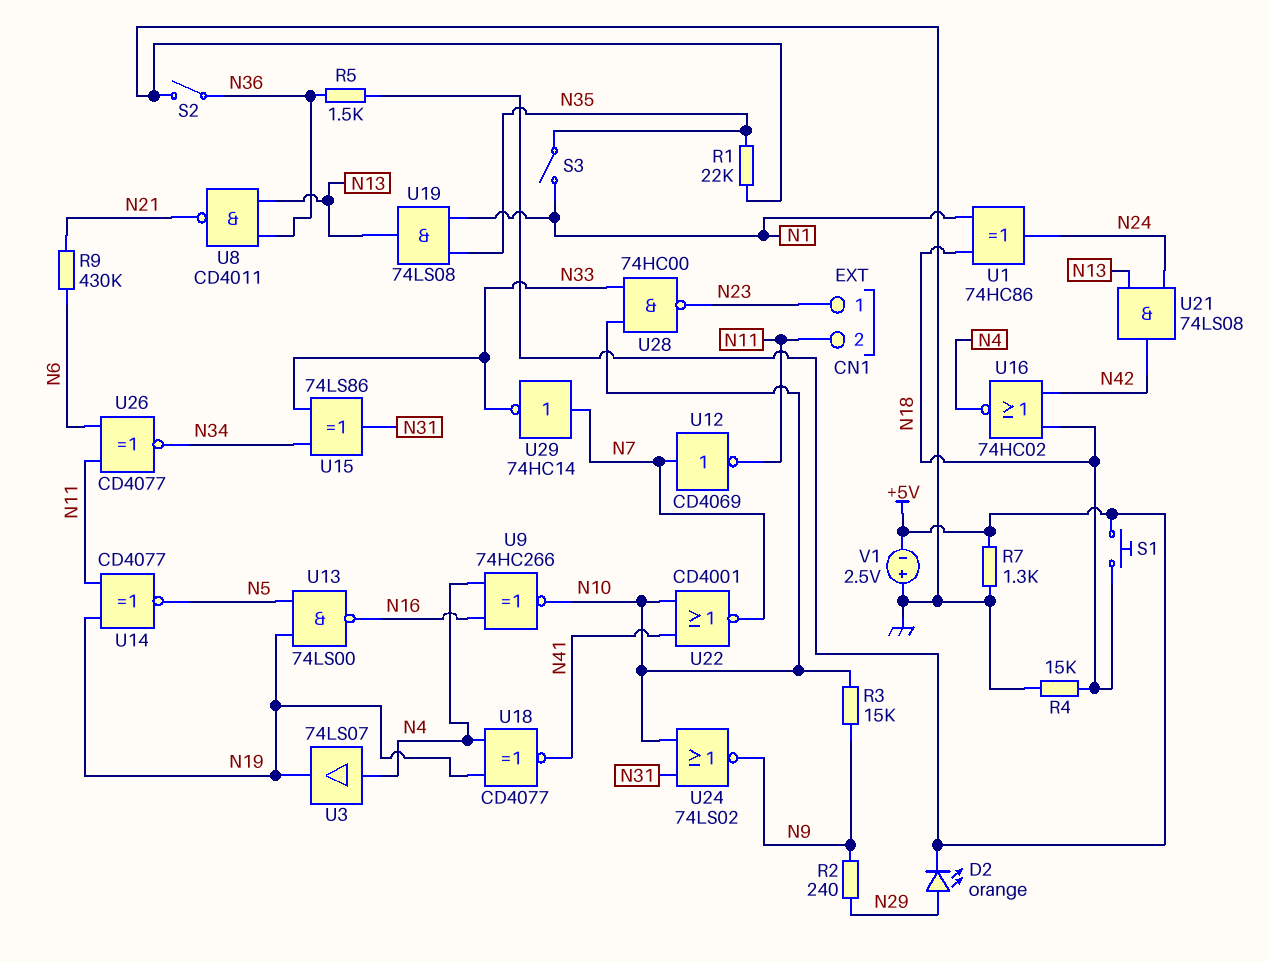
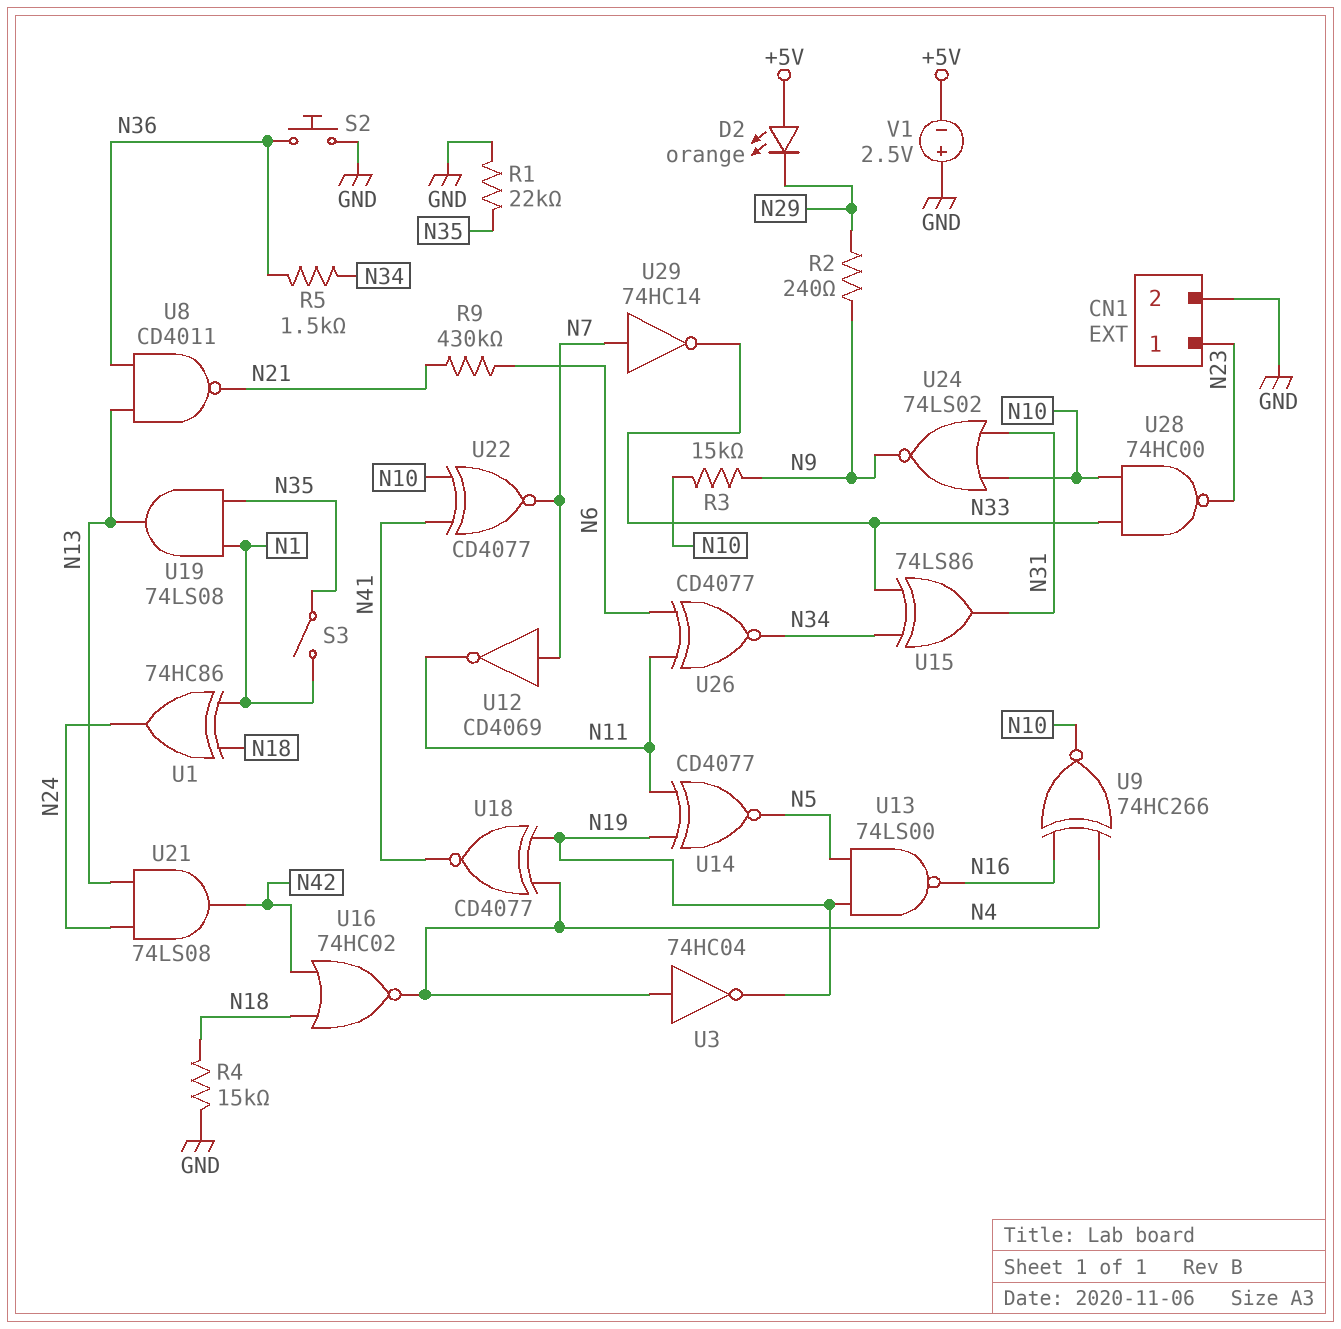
CN1 pin 2: N11 -> GND
D2: LED orange (A N29, K +5V) -> LED orange (A +5V, K N29)
R5: 1.5k (+5V, N36) -> 1.5k (N34, N36)
R7: 1.3k (+5V, GND) -> none
S1: button (+5V, N18) -> none
S2: switch (GND, N36) -> button (GND, N36)
U3: buffer 74LS07 (in N4, out N19) -> NOT 74HC04 (in N4, out N19)
U22: NOR CD4001 (in N10, in N41, out N7) -> XNOR CD4077 (in N10, in N41, out N7)

